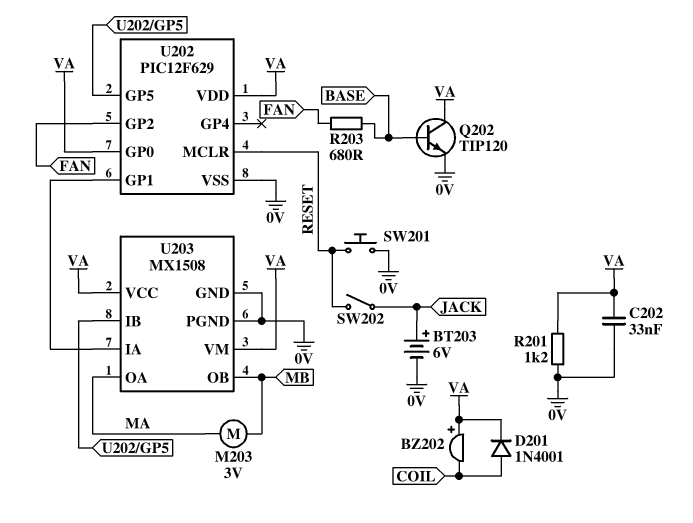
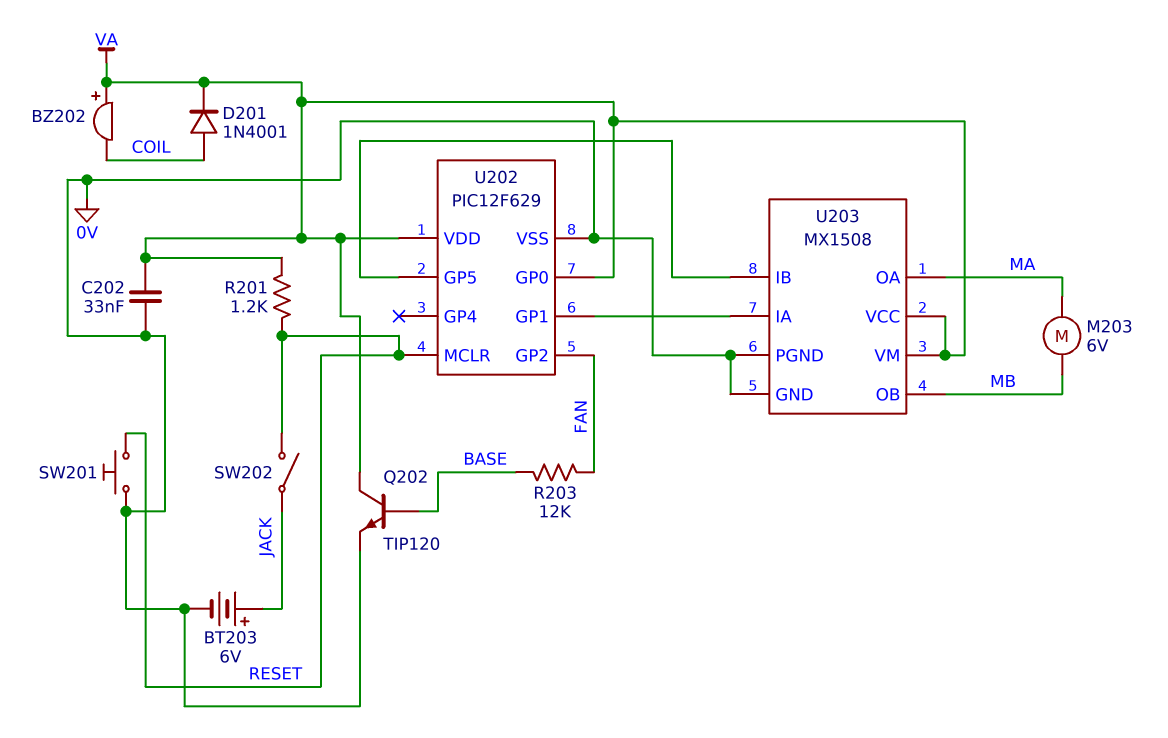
M203: motor 3V (MA, MB) -> motor 6V (MA, MB)
R201: 1.2k (0V, VA) -> 1.2k (RESET, VA)
R203: 680 (BASE, FAN) -> 12k (BASE, FAN)

